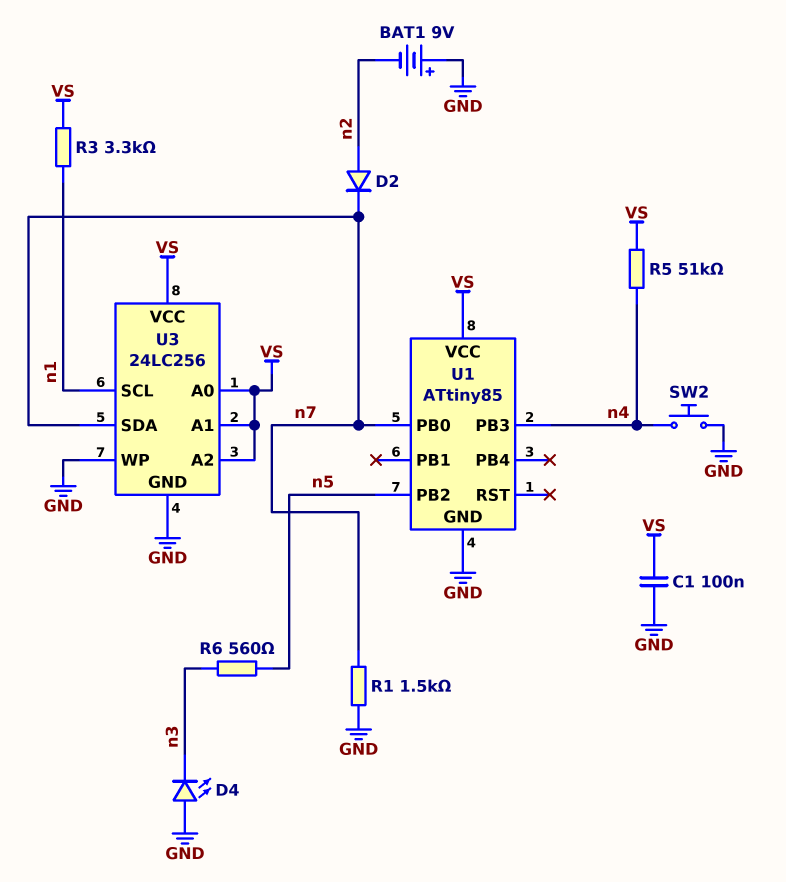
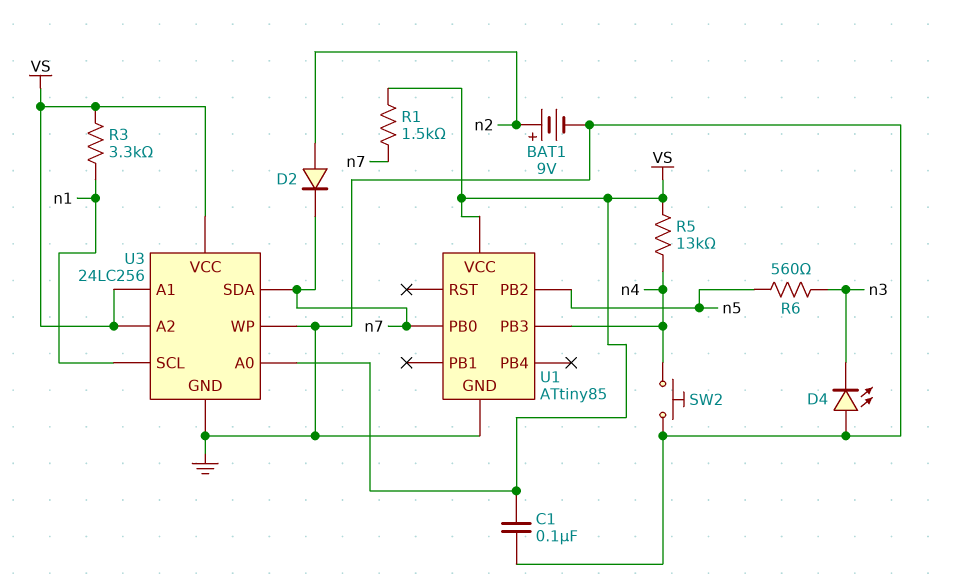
BAT1: 9V (plus GND, minus n2) -> 9V (plus n2, minus GND)
R1: 1.5k (GND, n7) -> 1.5k (VS, n7)
R5: 51k (VS, n4) -> 13k (VS, n4)

